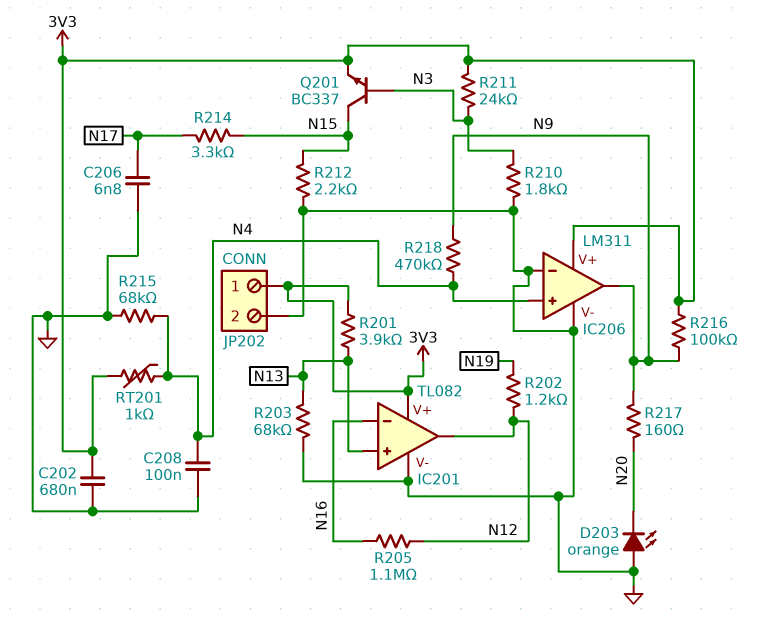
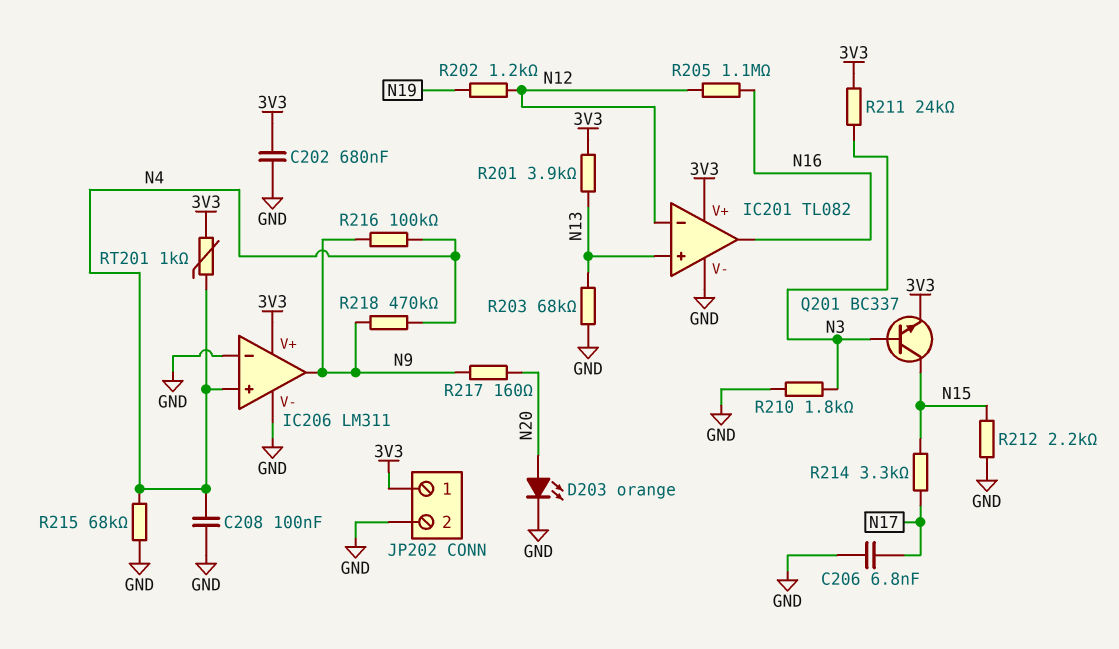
D203: LED orange (A GND, K N20) -> LED orange (A N20, K GND)
IC201 pin in-: N16 -> N12
IC201 pin out: N12 -> N16
R216: 100k (3V3, N9) -> 100k (N4, N9)

